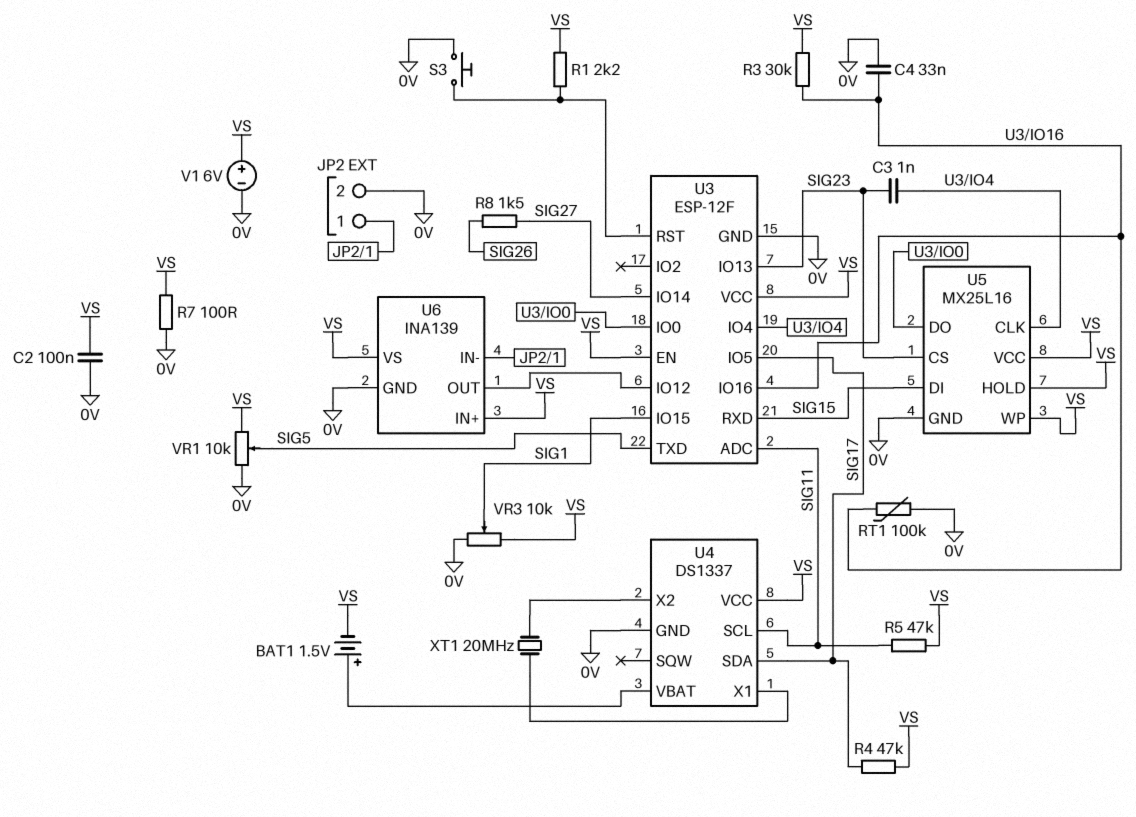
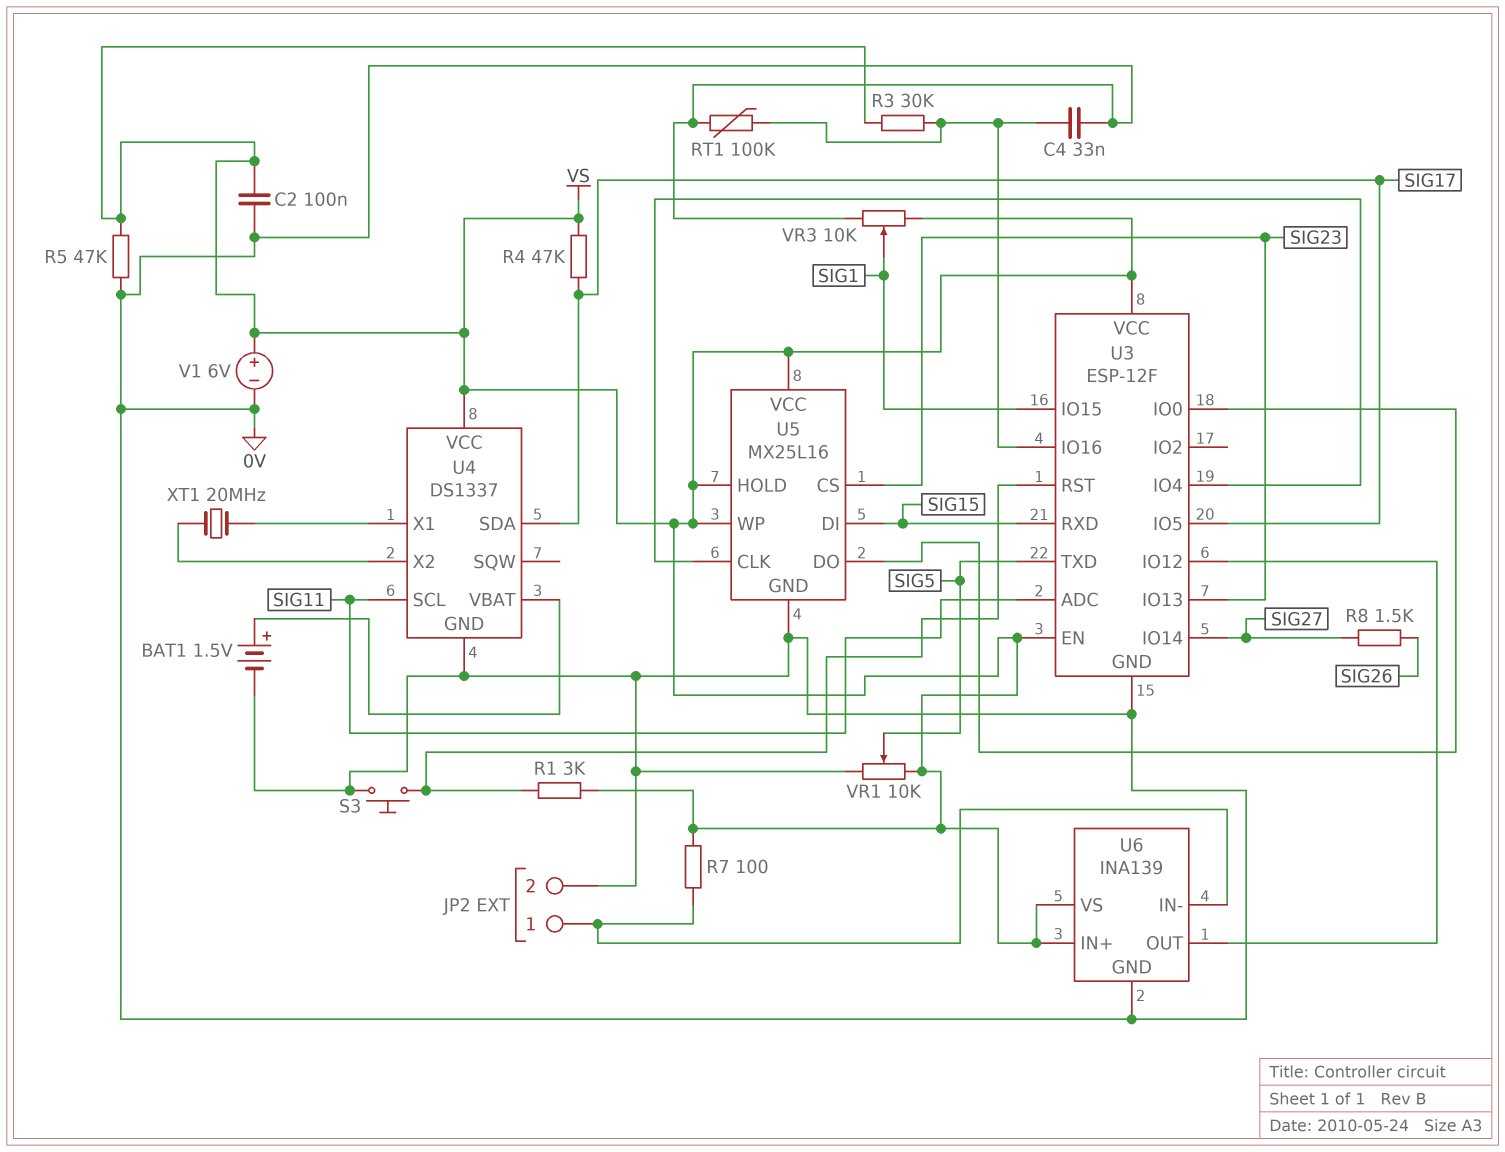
BAT1: 1.5V (plus U4/VBAT, minus VS) -> 1.5V (plus U4/VBAT, minus 0V)
C3: 1nF (SIG23, U3/IO4) -> none
R1: 2.2k (U3/RST, VS) -> 3k (U3/RST, VS)
R5: 47k (SIG11, VS) -> 47k (0V, VS)
R7: 100 (0V, VS) -> 100 (JP2/1, VS)

